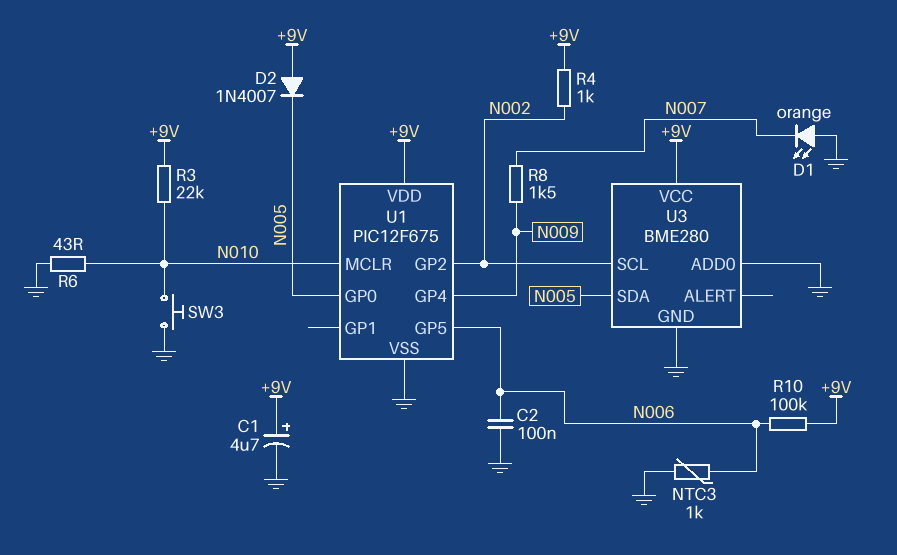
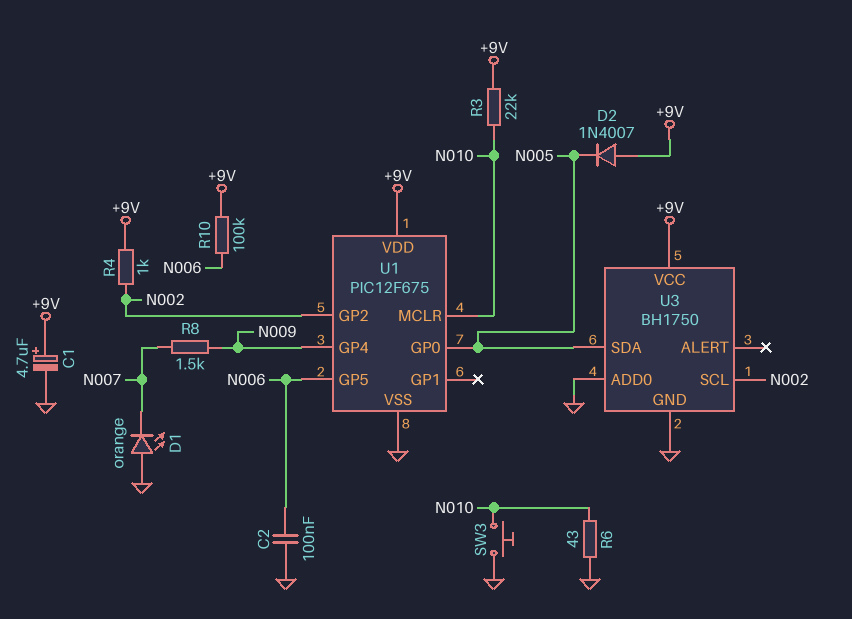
NTC3: 1k (GND, N006) -> none
U3: BME280 -> BH1750

